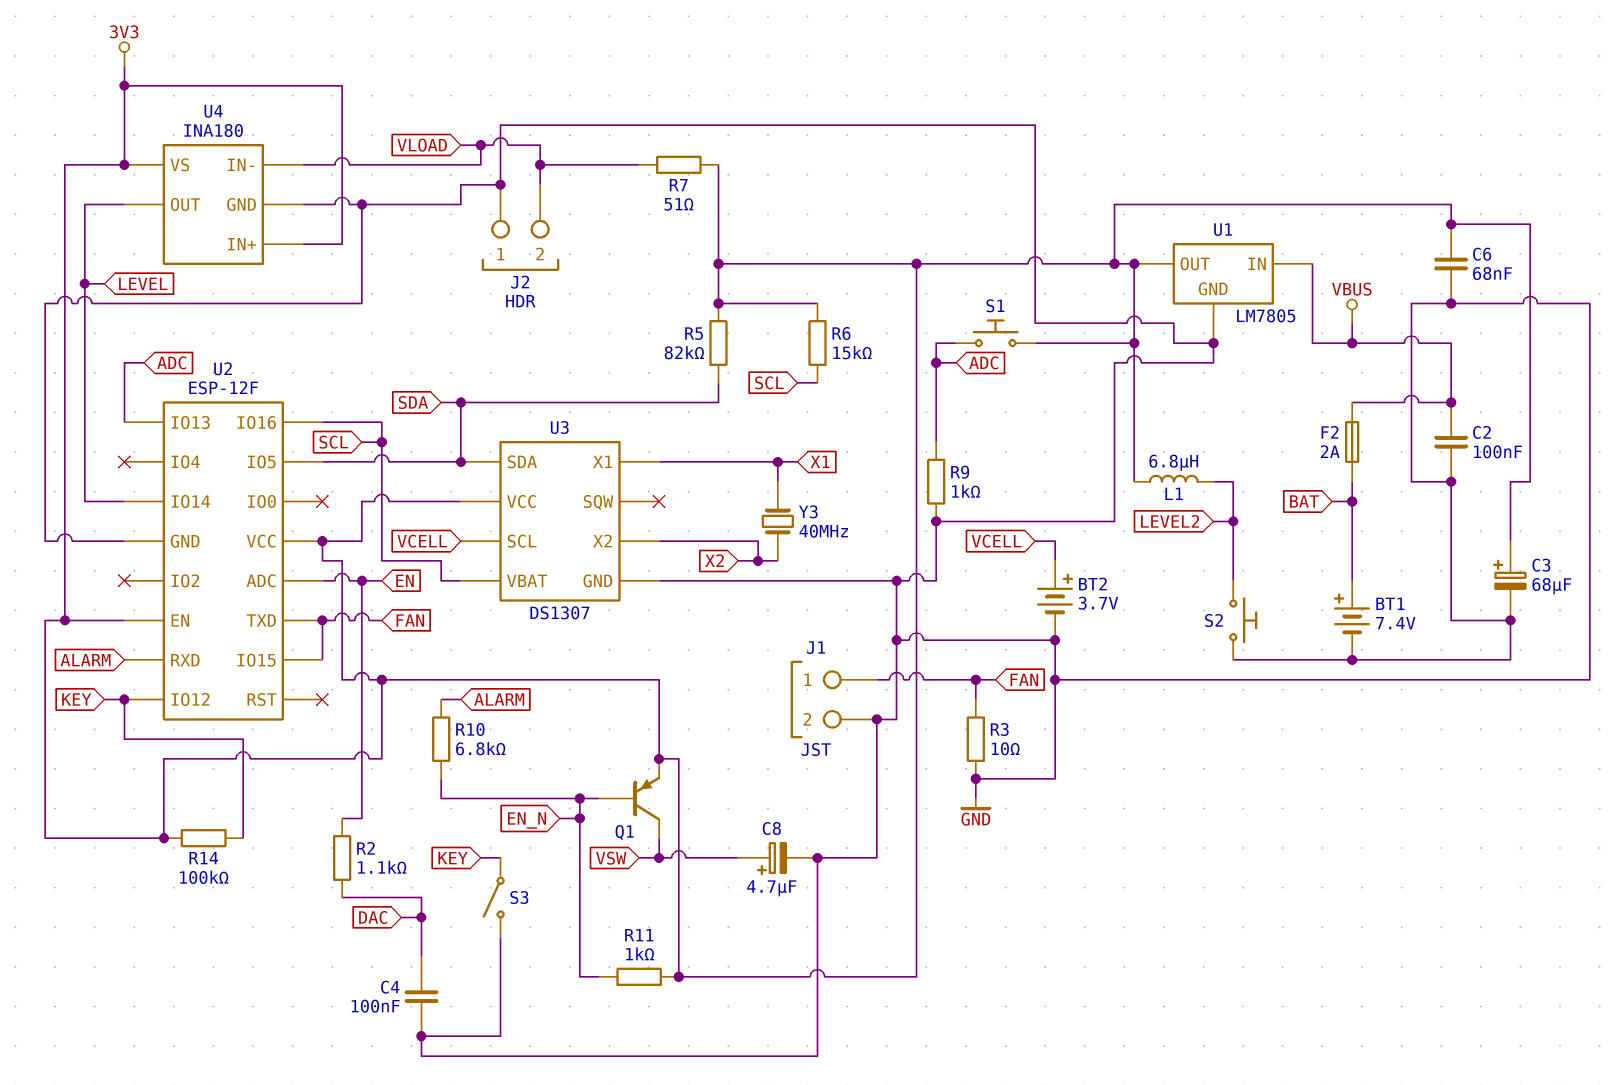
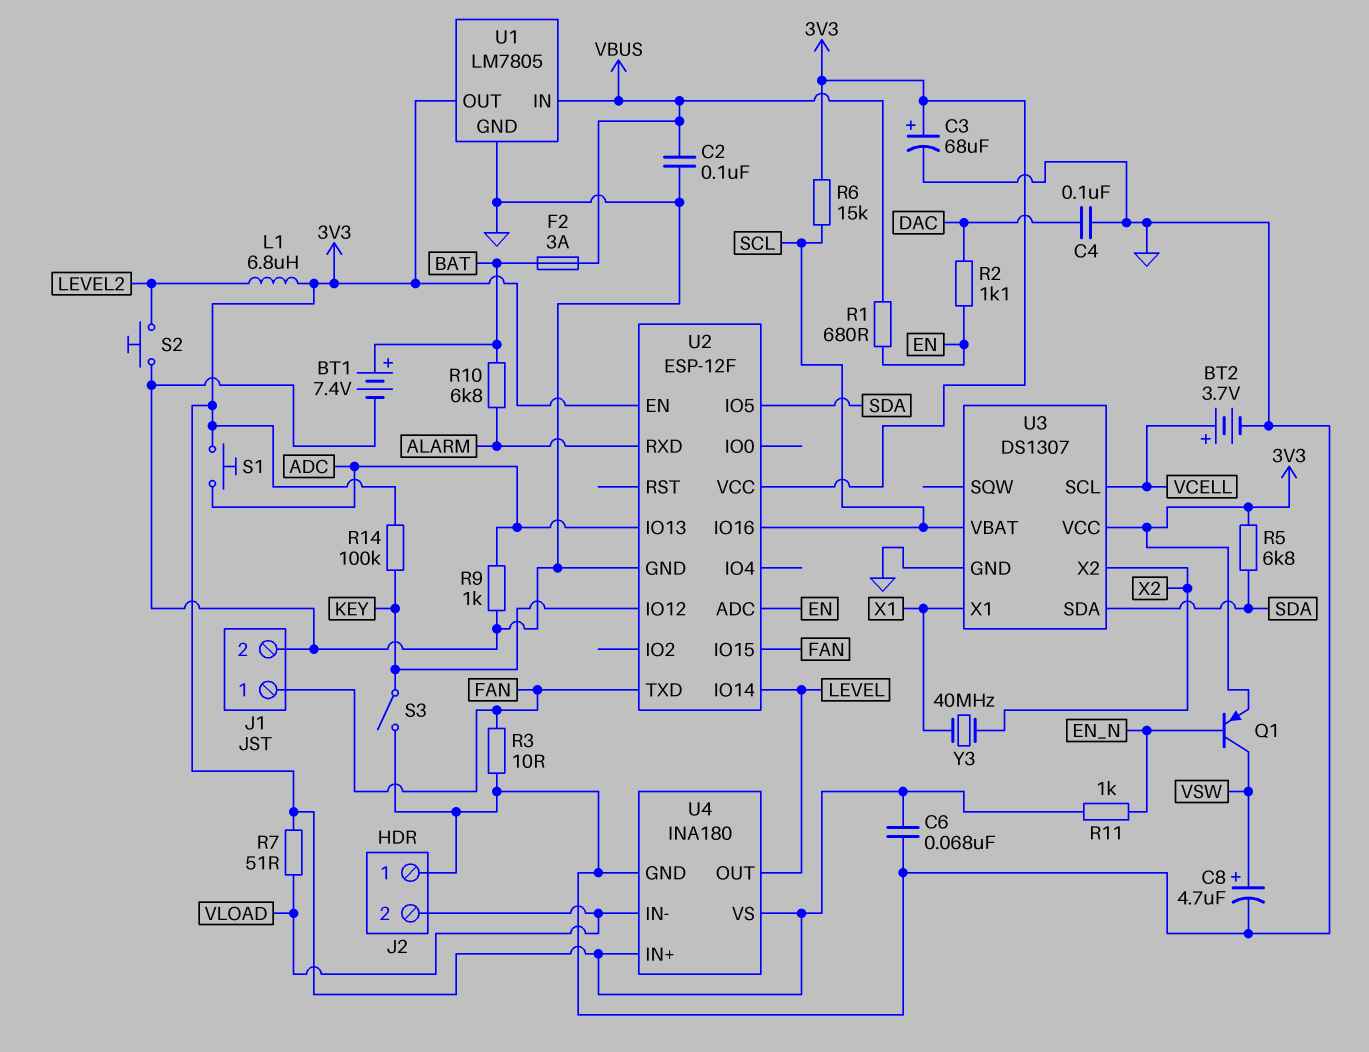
F2: 2A (BAT, VBUS) -> 3A (BAT, VBUS)
R1: none -> 680 (EN, VBUS)
R5: 82k (3V3, SDA) -> 6.8k (3V3, SDA)
R10: 6.8k (ALARM, EN_N) -> 6.8k (ALARM, BAT)

